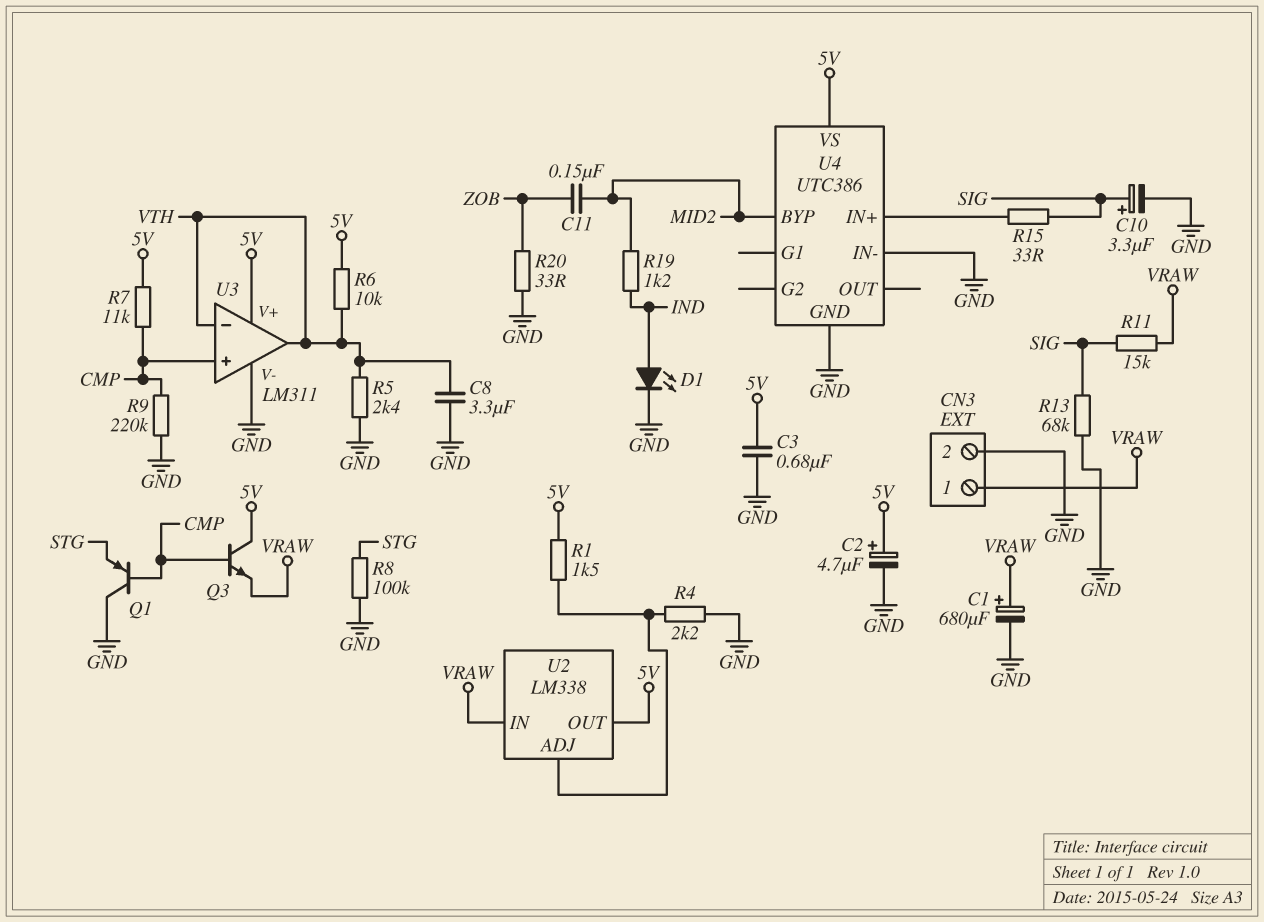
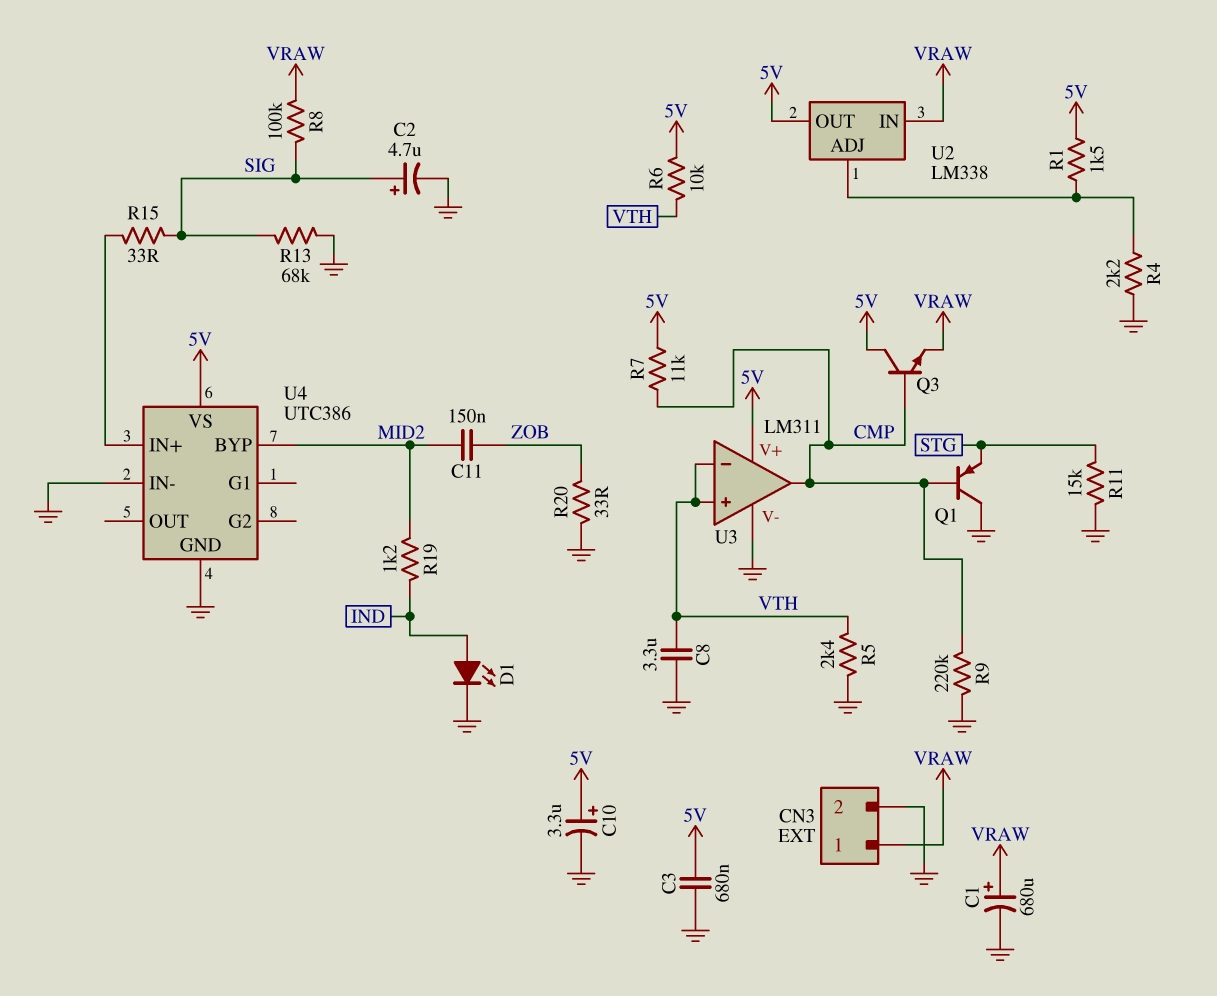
C2: 4.7uF (plus 5V, minus GND) -> 4.7uF (plus SIG, minus GND)
C10: 3.3uF (plus SIG, minus GND) -> 3.3uF (plus 5V, minus GND)
R8: 100k (GND, STG) -> 100k (SIG, VRAW)
R11: 15k (SIG, VRAW) -> 15k (GND, STG)
U3 pin in+: CMP -> VTH
U3 pin out: VTH -> CMP

